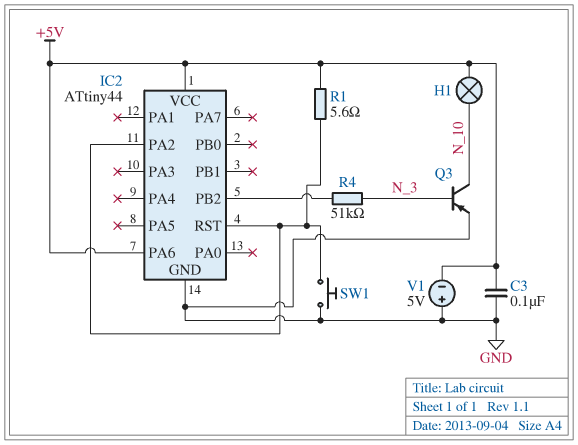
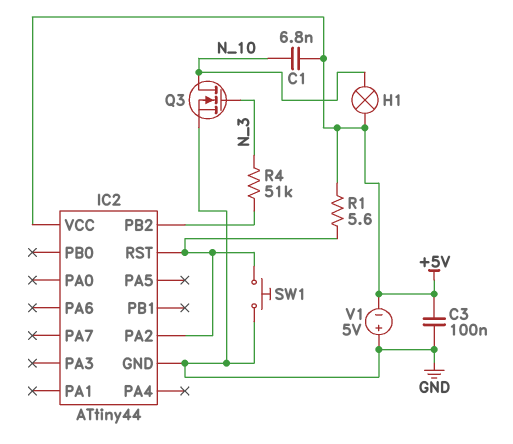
C1: none -> 6.8nF (+5V, N_10)
IC2 pin PA6: +5V -> none
Q3: PNP (B N_3, C N_10, E GND) -> NMOS (G N_3, D N_10, S GND)

